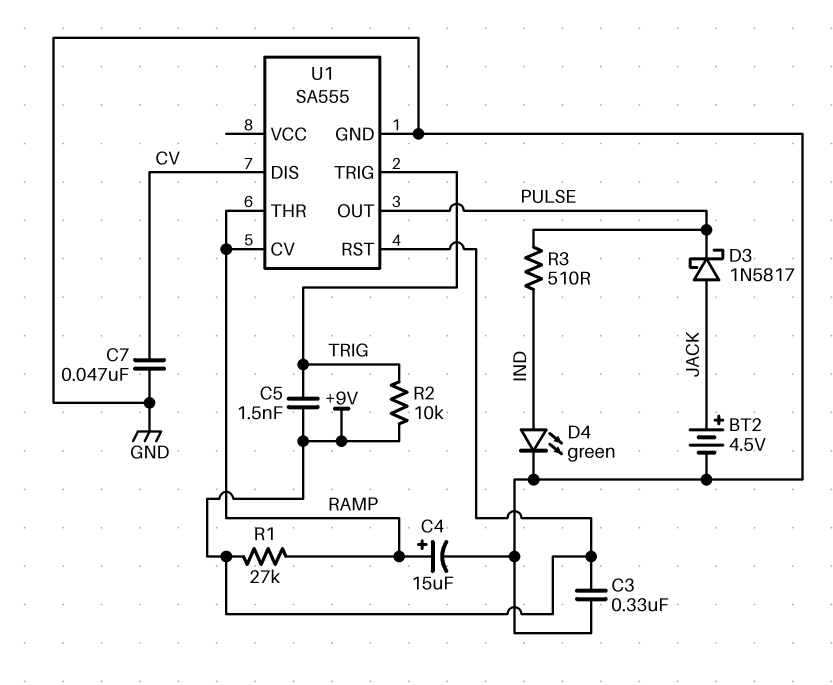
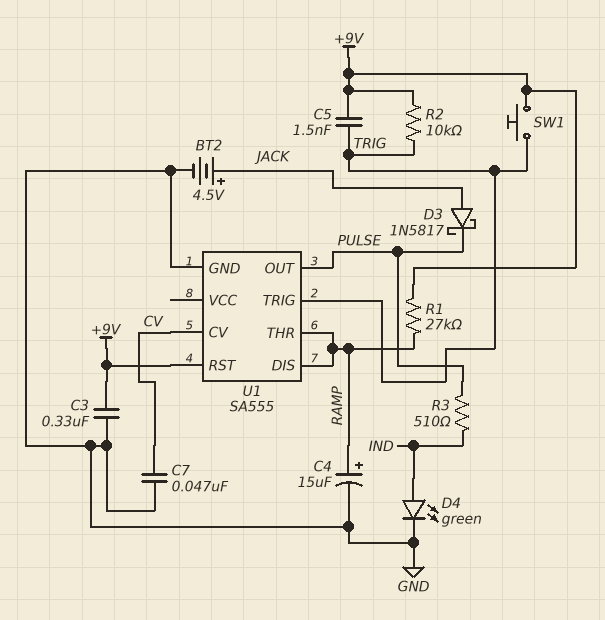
SW1: none -> button (+9V, TRIG)
U1 pin CV: RAMP -> CV
U1 pin DIS: CV -> RAMP

